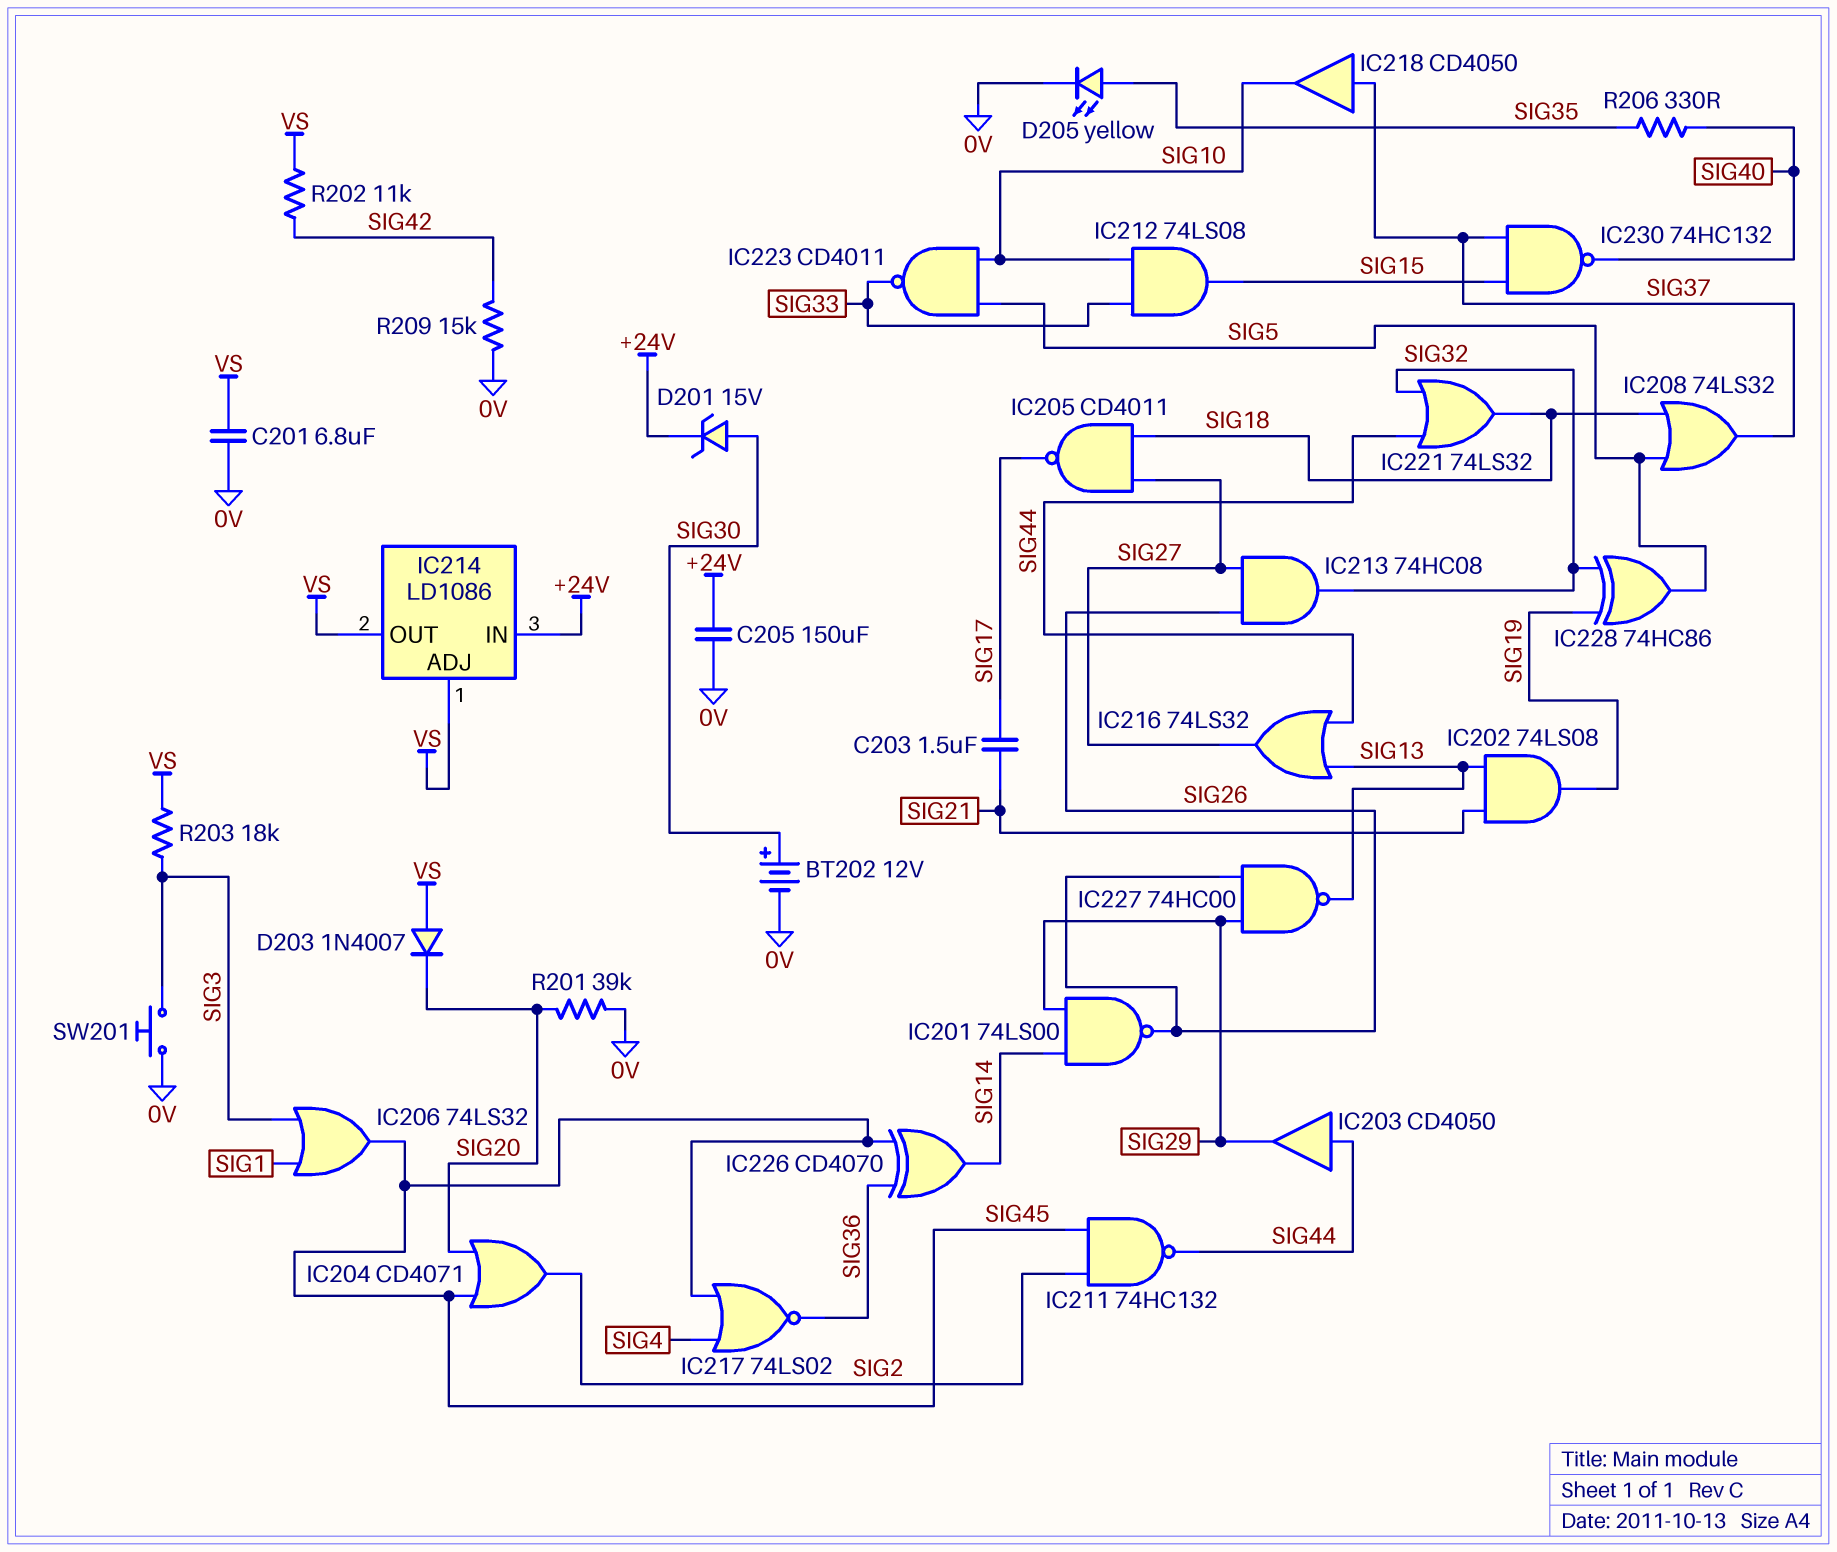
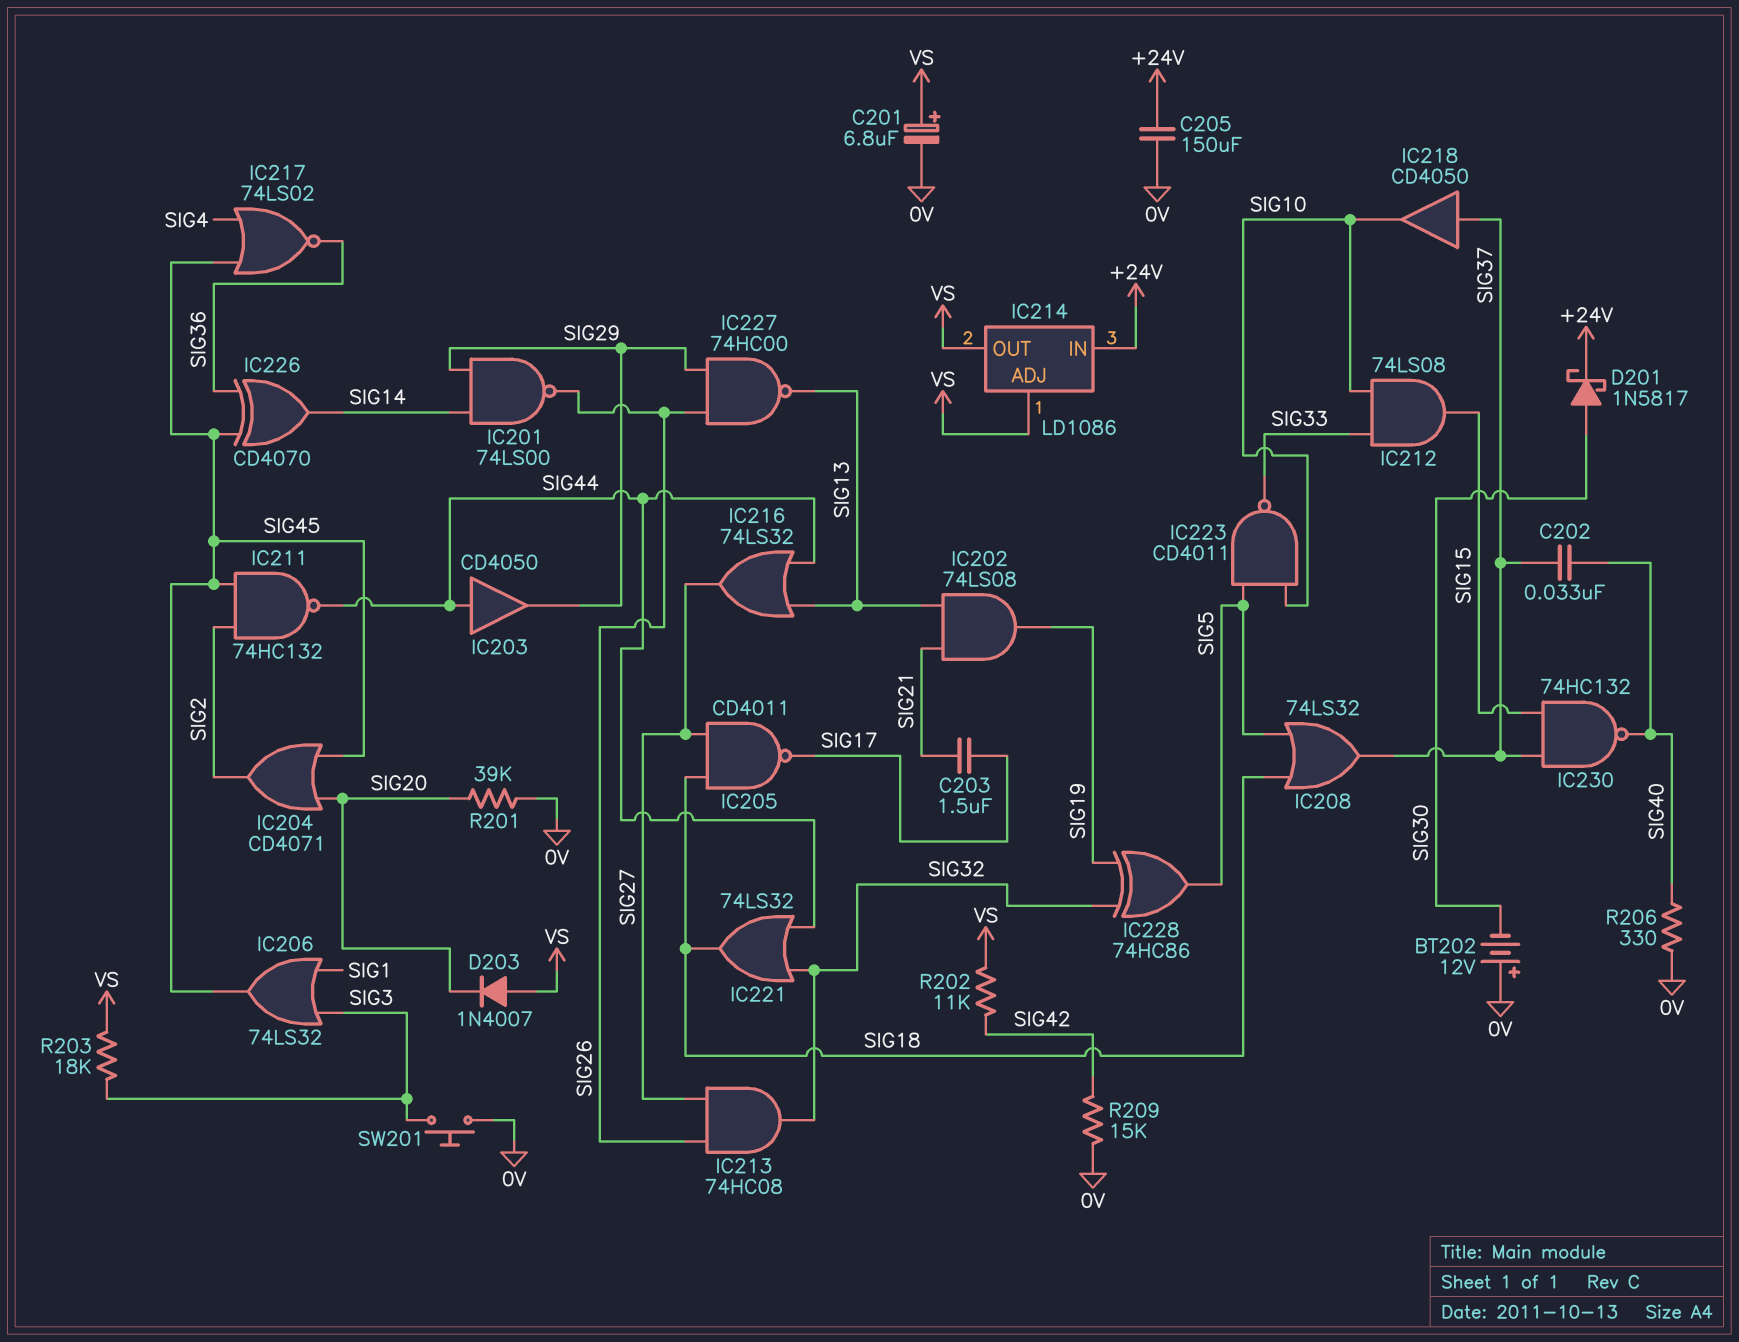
BT202: 12V (plus SIG30, minus 0V) -> 12V (plus 0V, minus SIG30)
C201: 6.8uF (0V, VS) -> 6.8uF (plus VS, minus 0V)
C202: none -> 33nF (SIG37, SIG40)
D201: zener 15V (A SIG30, K +24V) -> schottky 1N5817 (A SIG30, K +24V)
D205: LED yellow (A SIG35, K 0V) -> none
R206: 330 (SIG35, SIG40) -> 330 (0V, SIG40)

